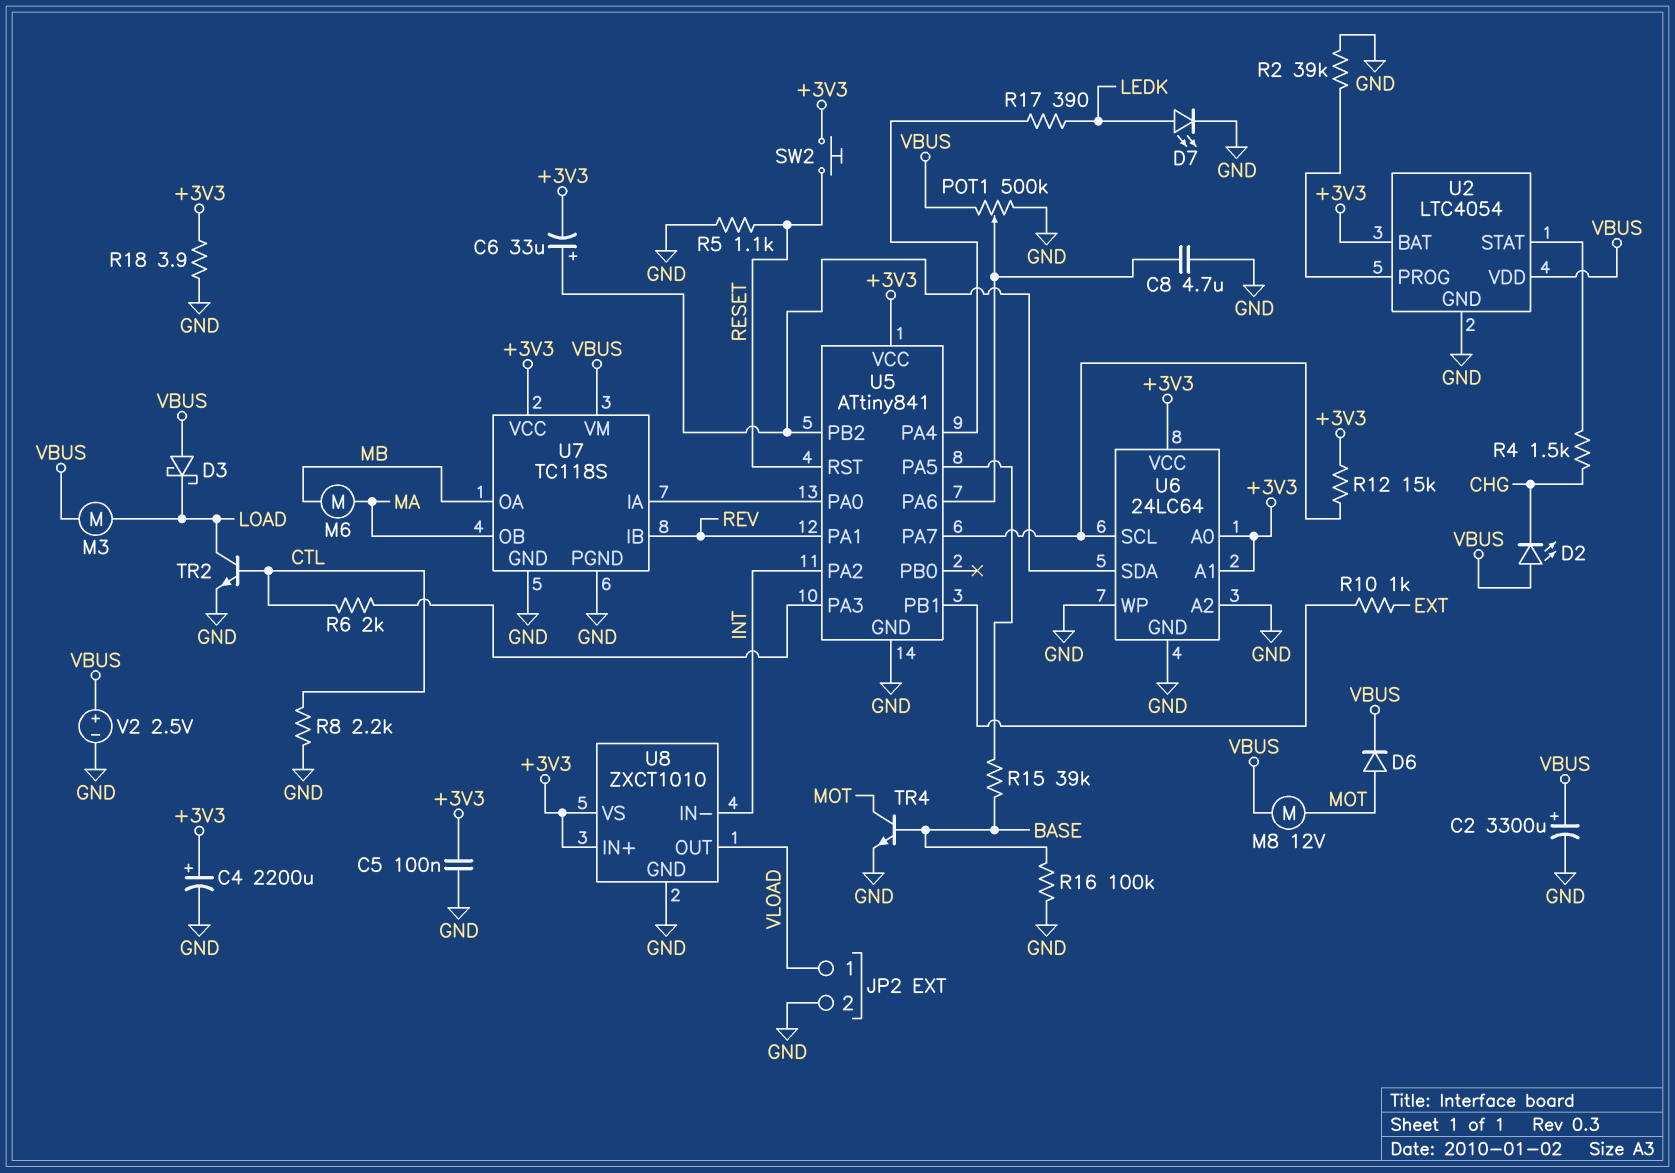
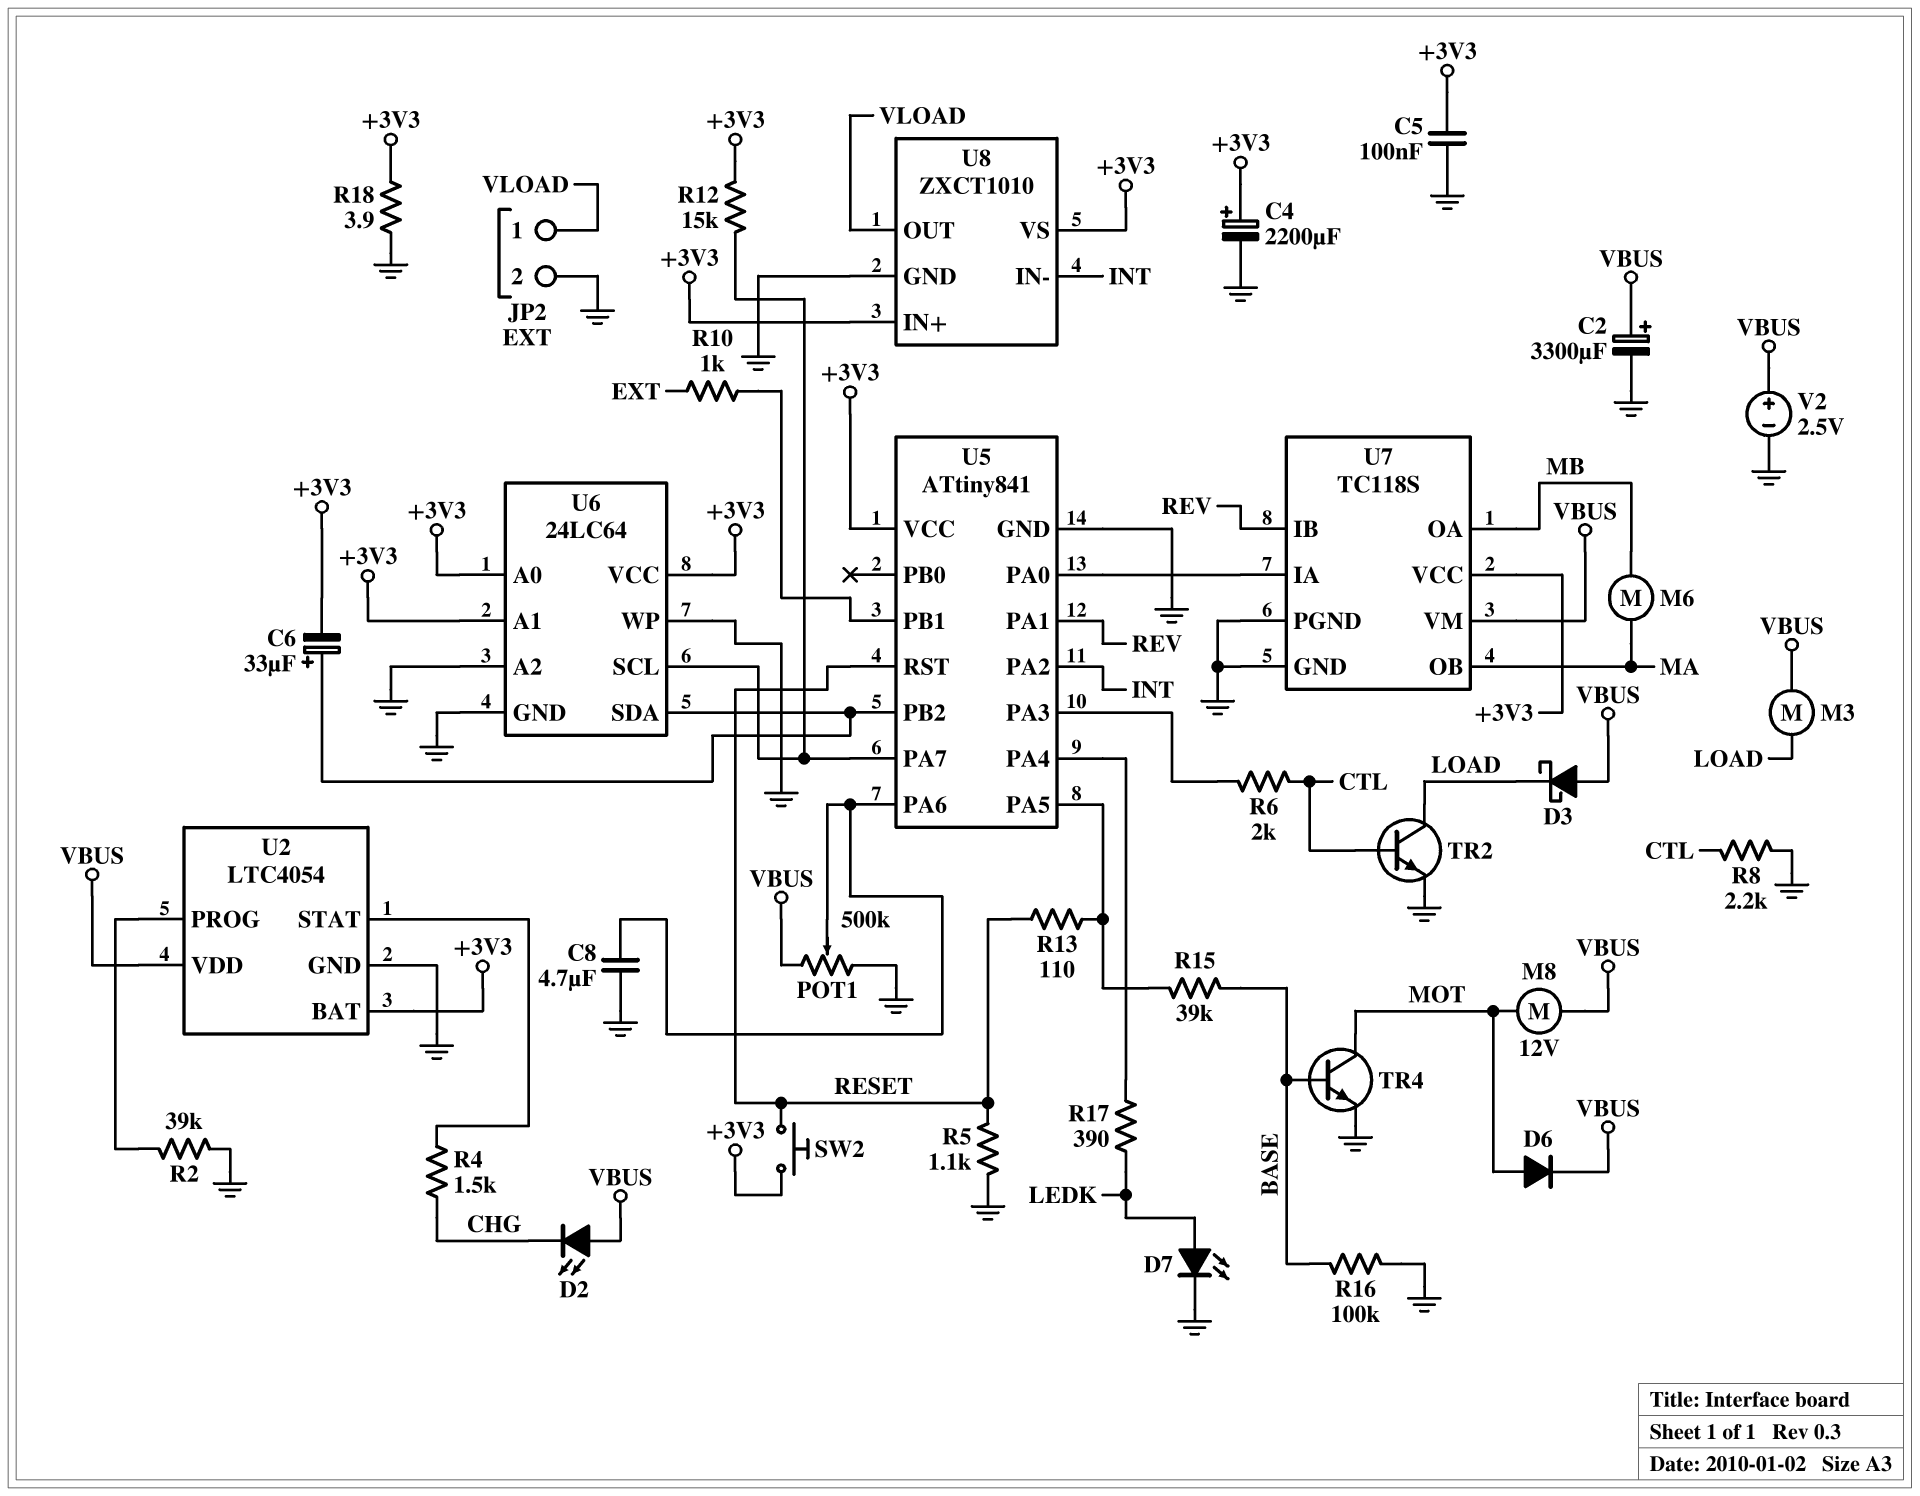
R13: none -> 110 (RESET, U5/PA5)

